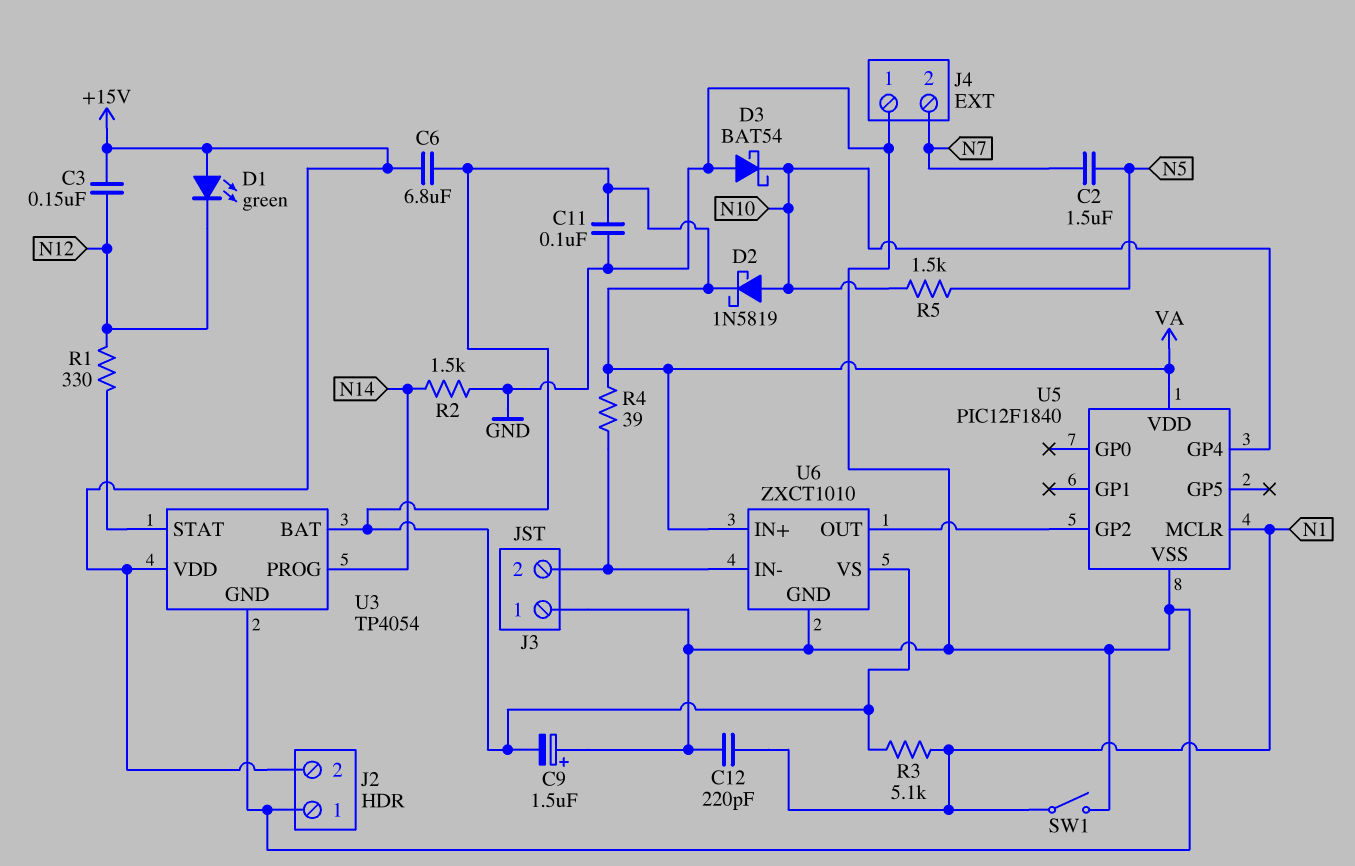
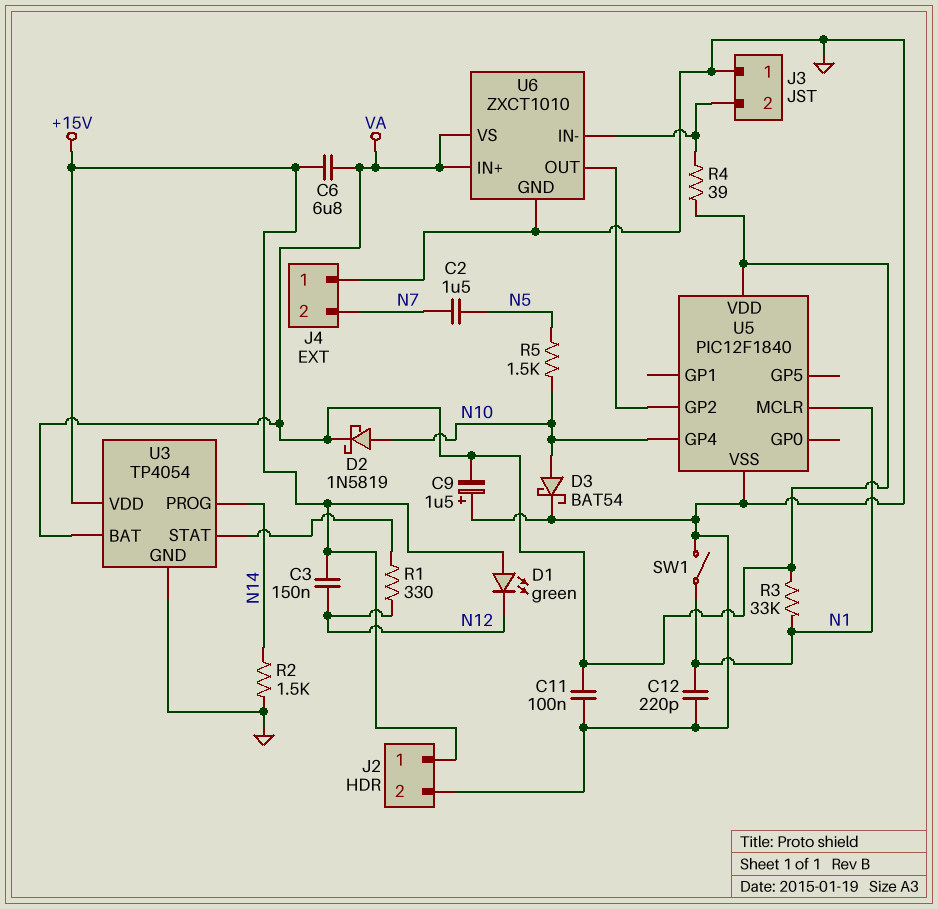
D3: schottky BAT54 (A GND, K N10) -> schottky BAT54 (A N10, K GND)
J2 pin 1: GND -> +15V
J2 pin 2: +15V -> GND
R3: 5.1k (N1, VA) -> 33k (N1, VA)

